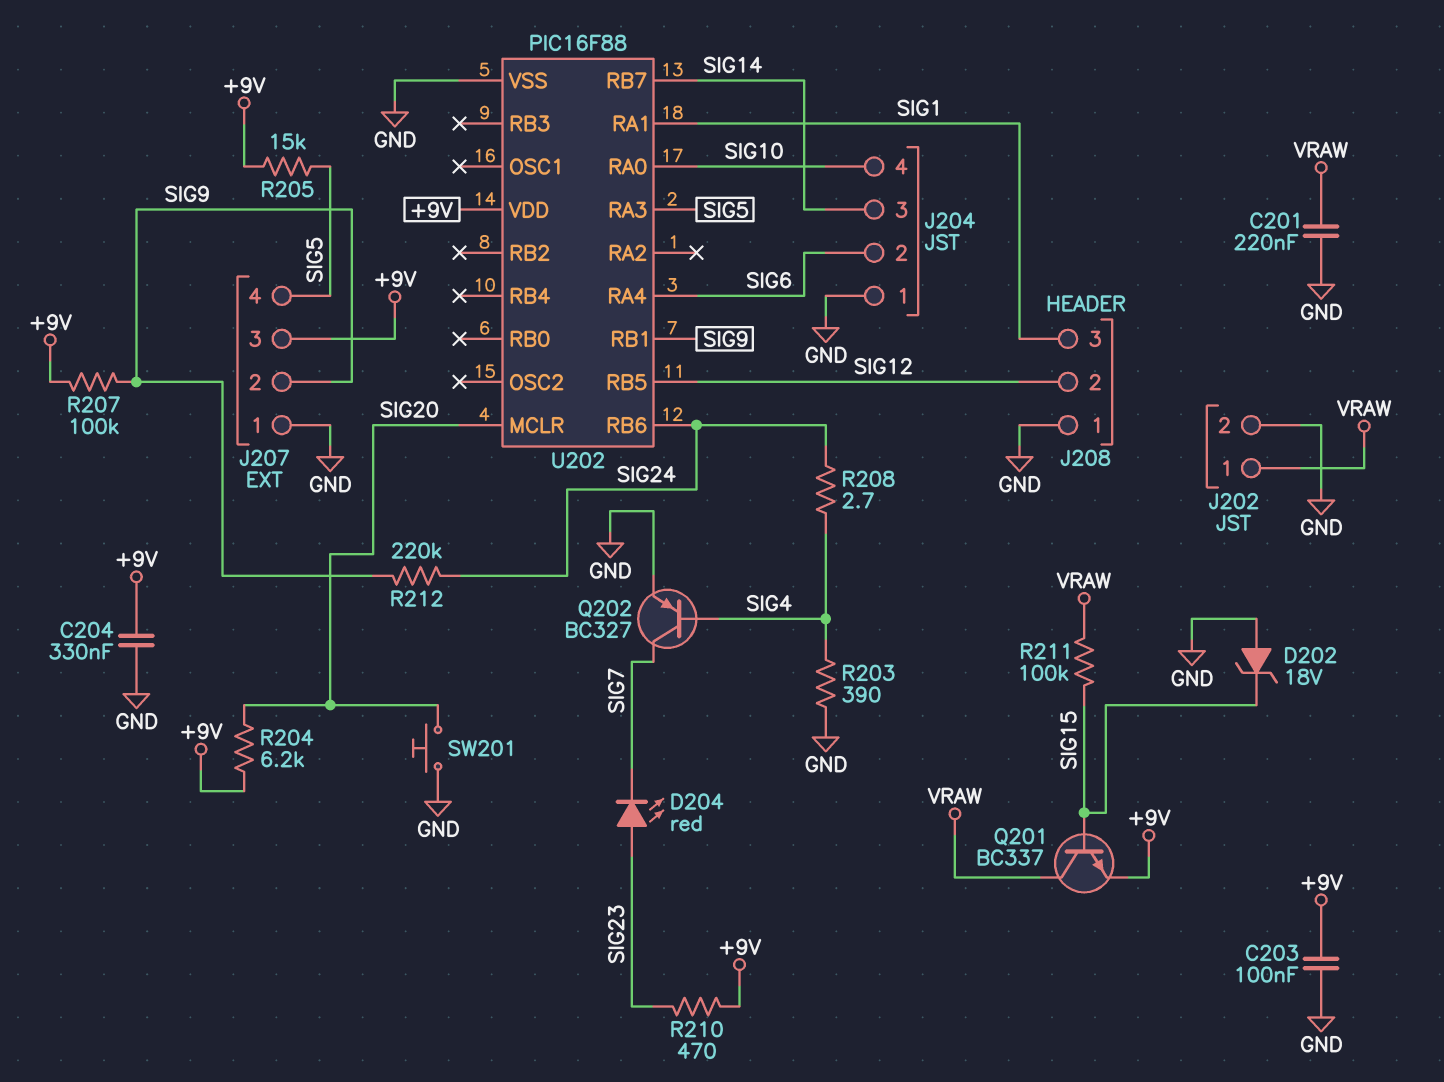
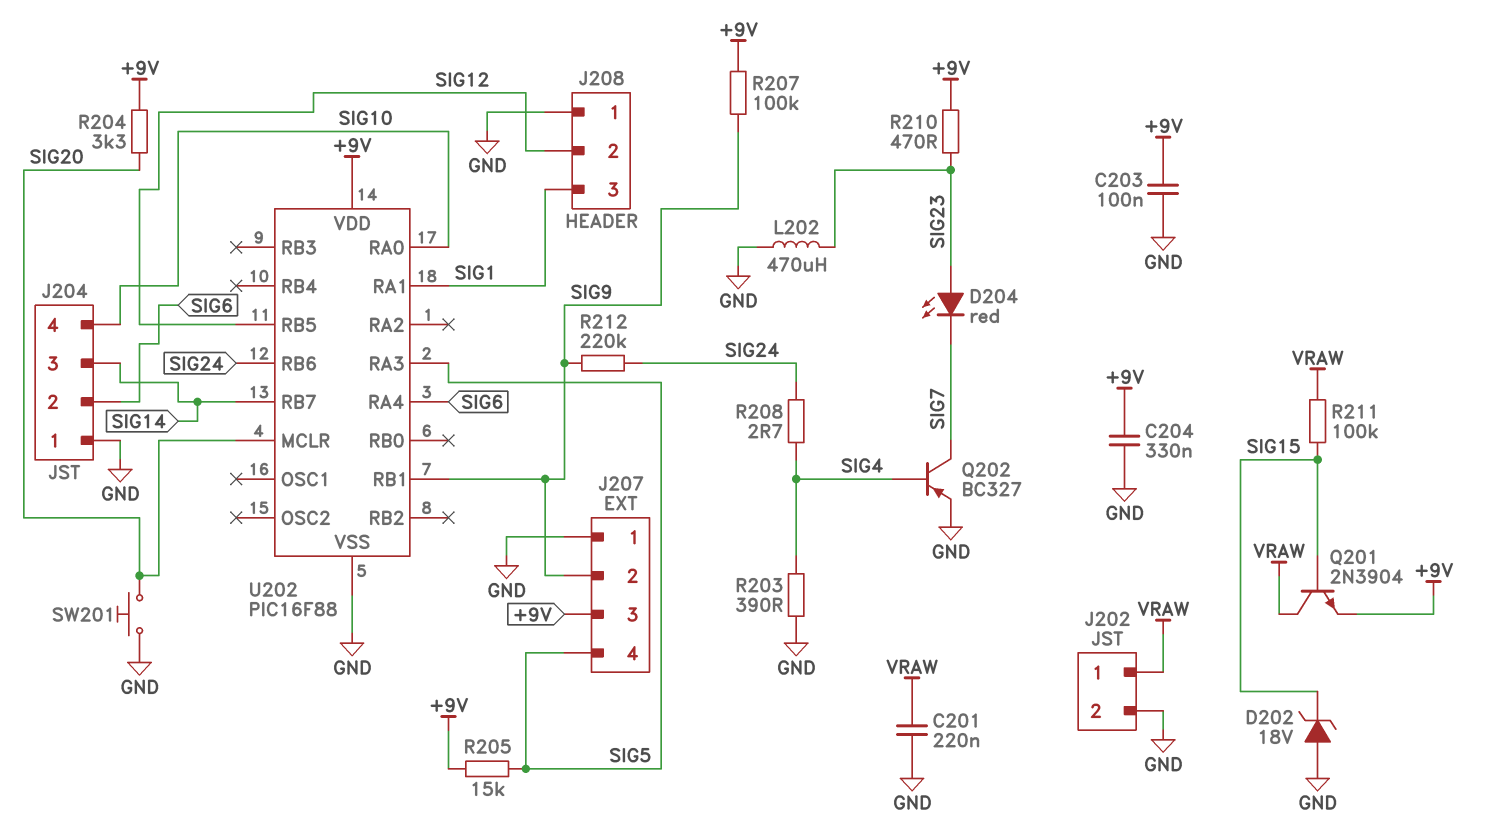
L202: none -> 470uH (GND, SIG23)
Q201: NPN BC337 (B SIG15, C VRAW, E +9V) -> NPN 2N3904 (B SIG15, C VRAW, E +9V)
R204: 6.2k (+9V, SIG20) -> 3.3k (+9V, SIG20)

